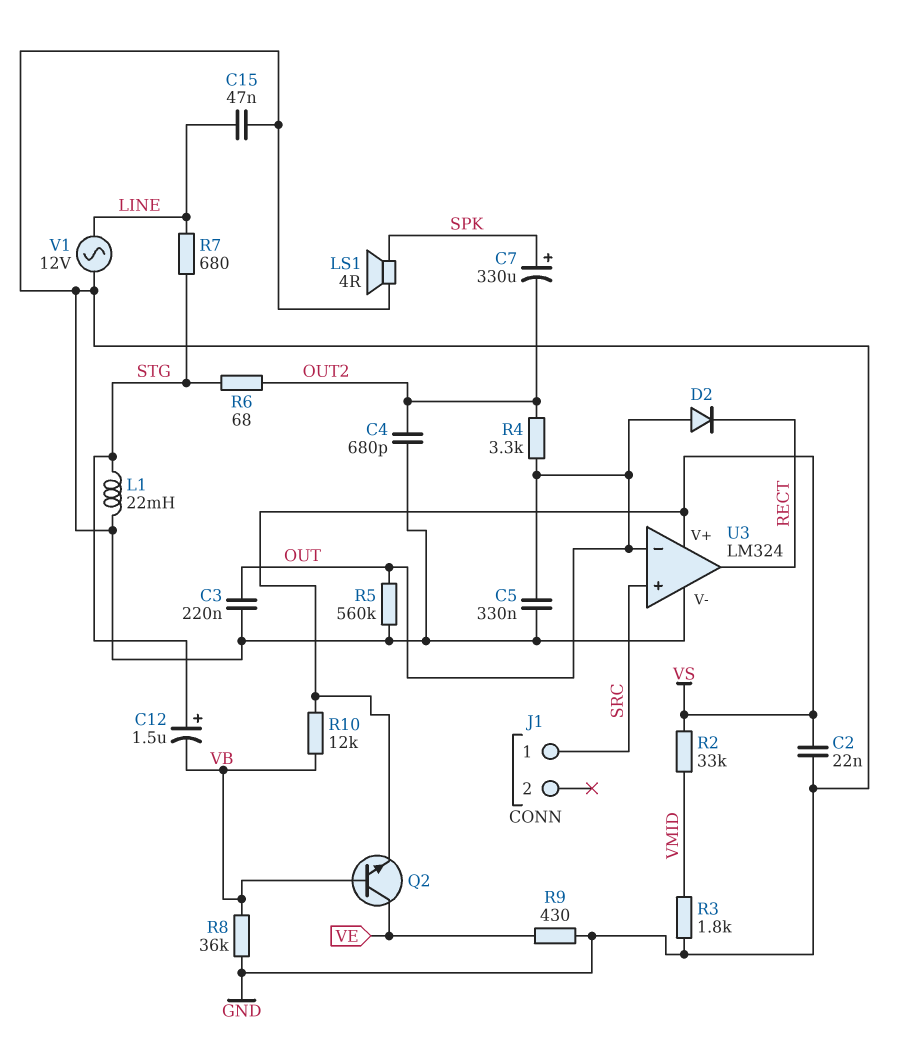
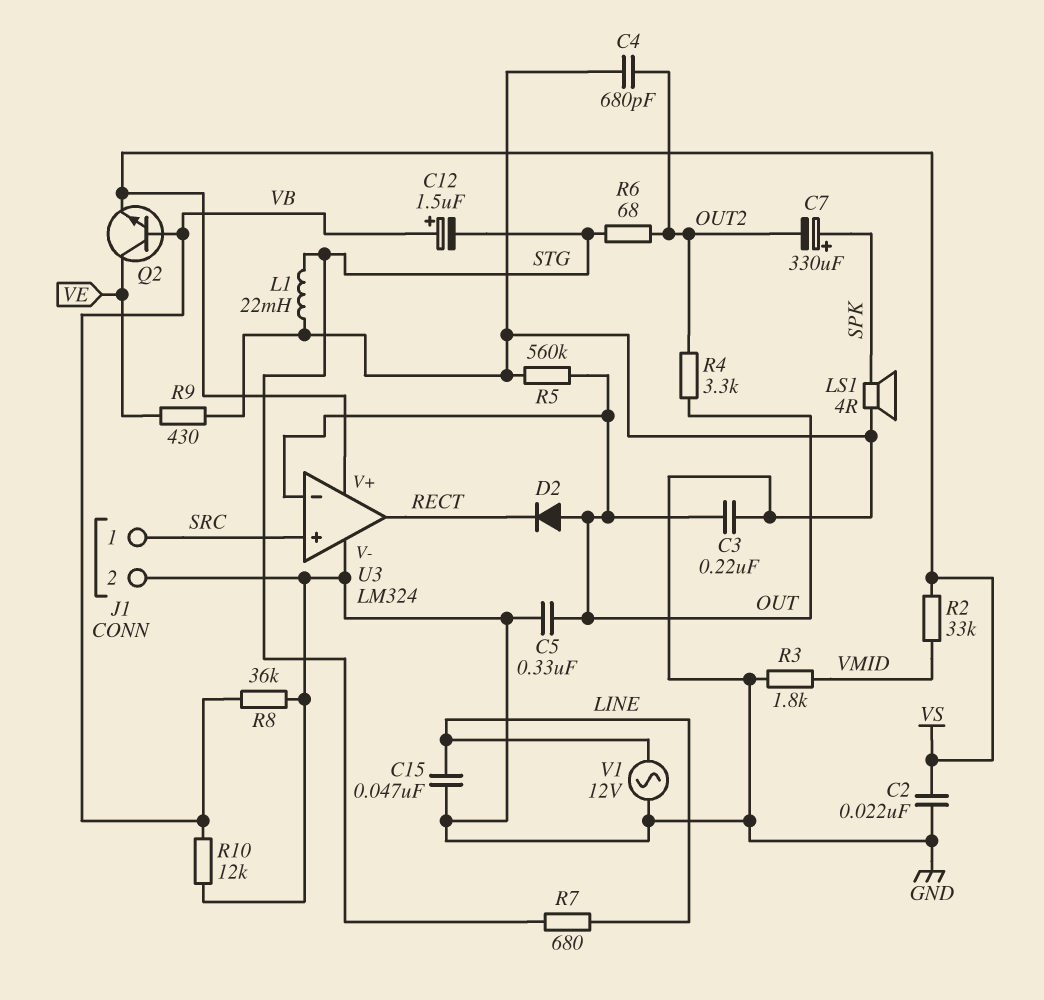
C12: 1.5uF (plus STG, minus VB) -> 1.5uF (plus VB, minus STG)
J1 pin 2: none -> GND
R10: 12k (VB, VS) -> 12k (GND, VB)

